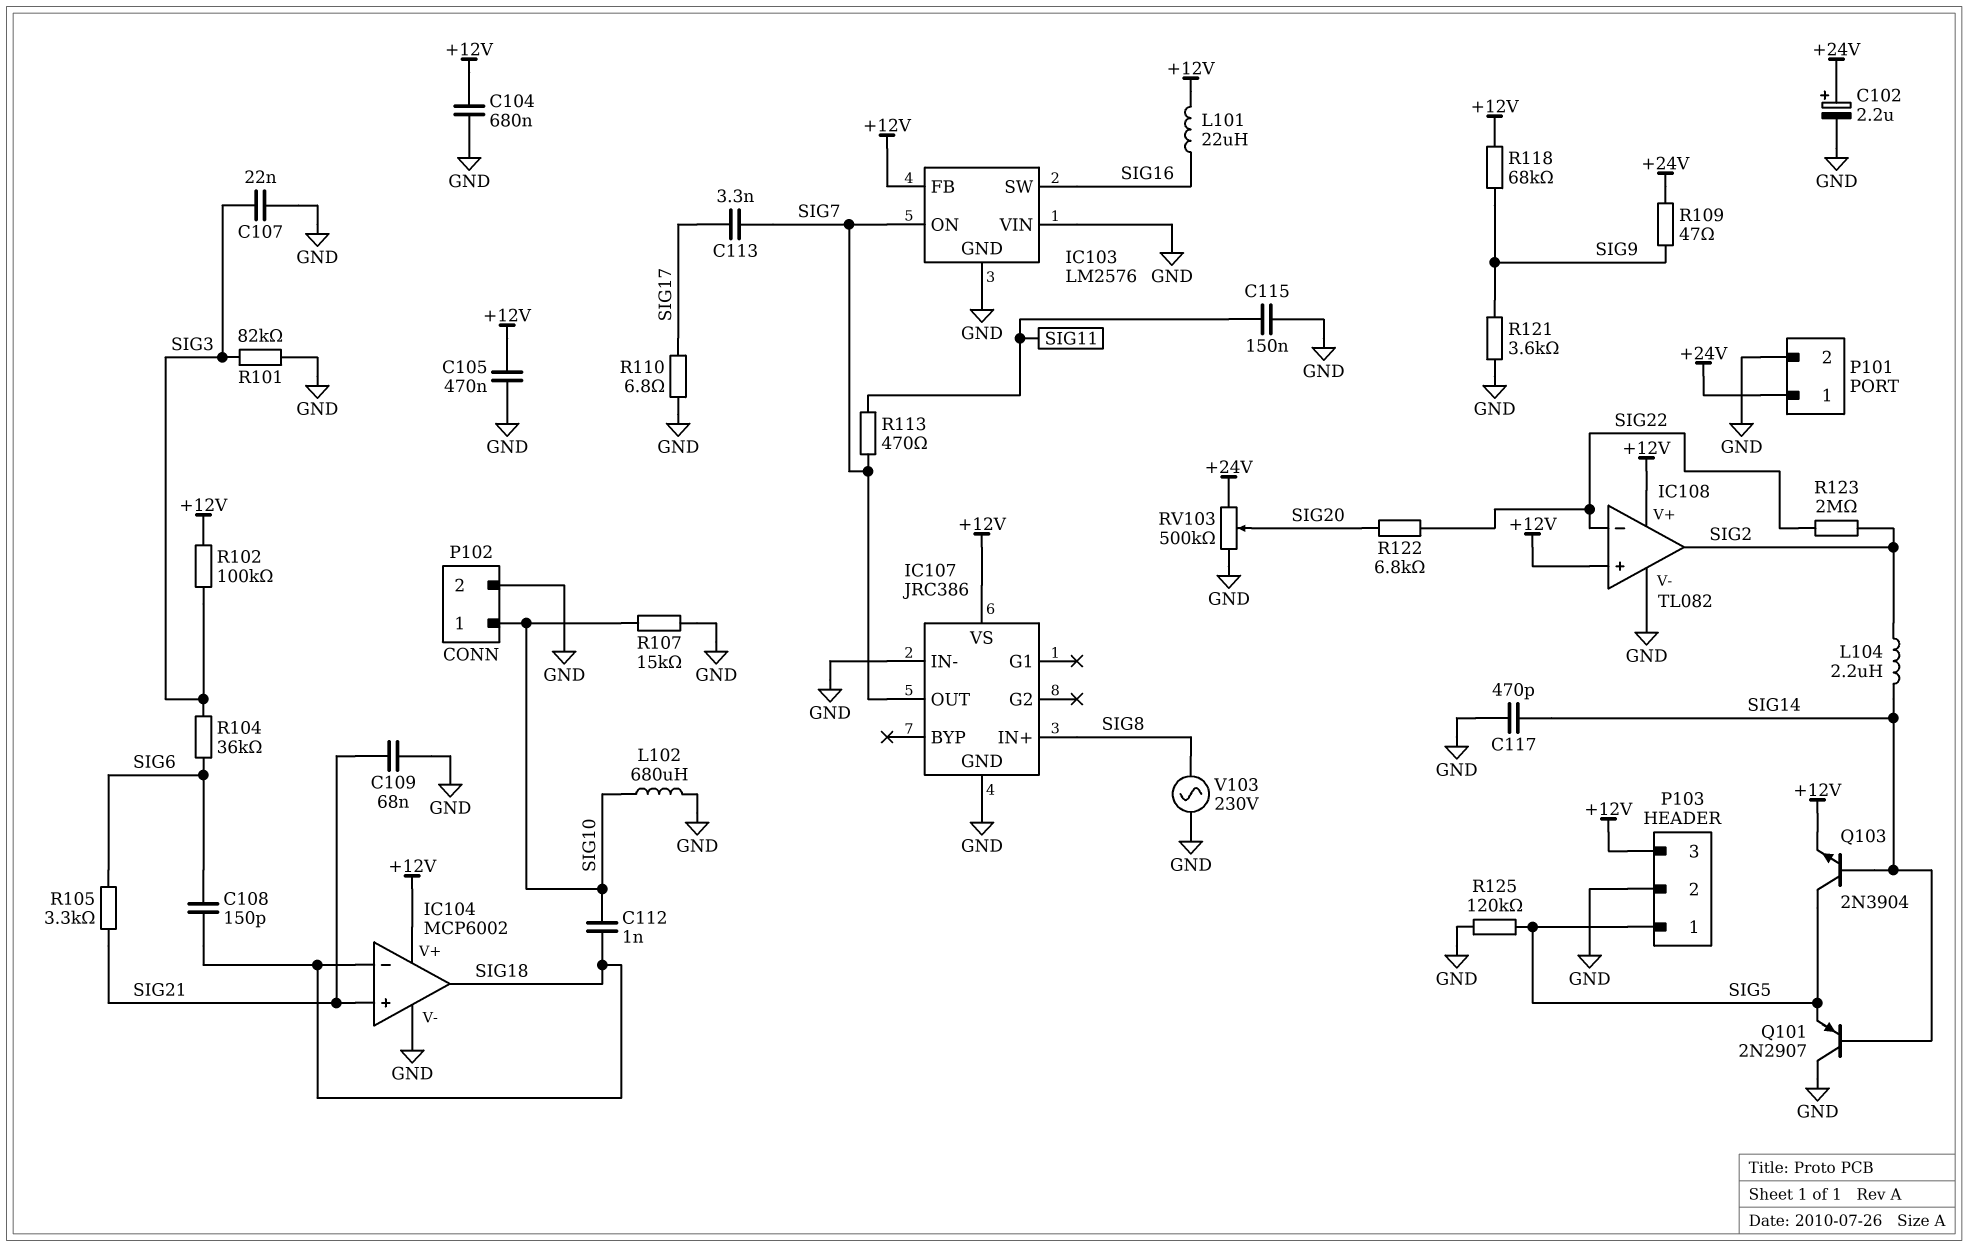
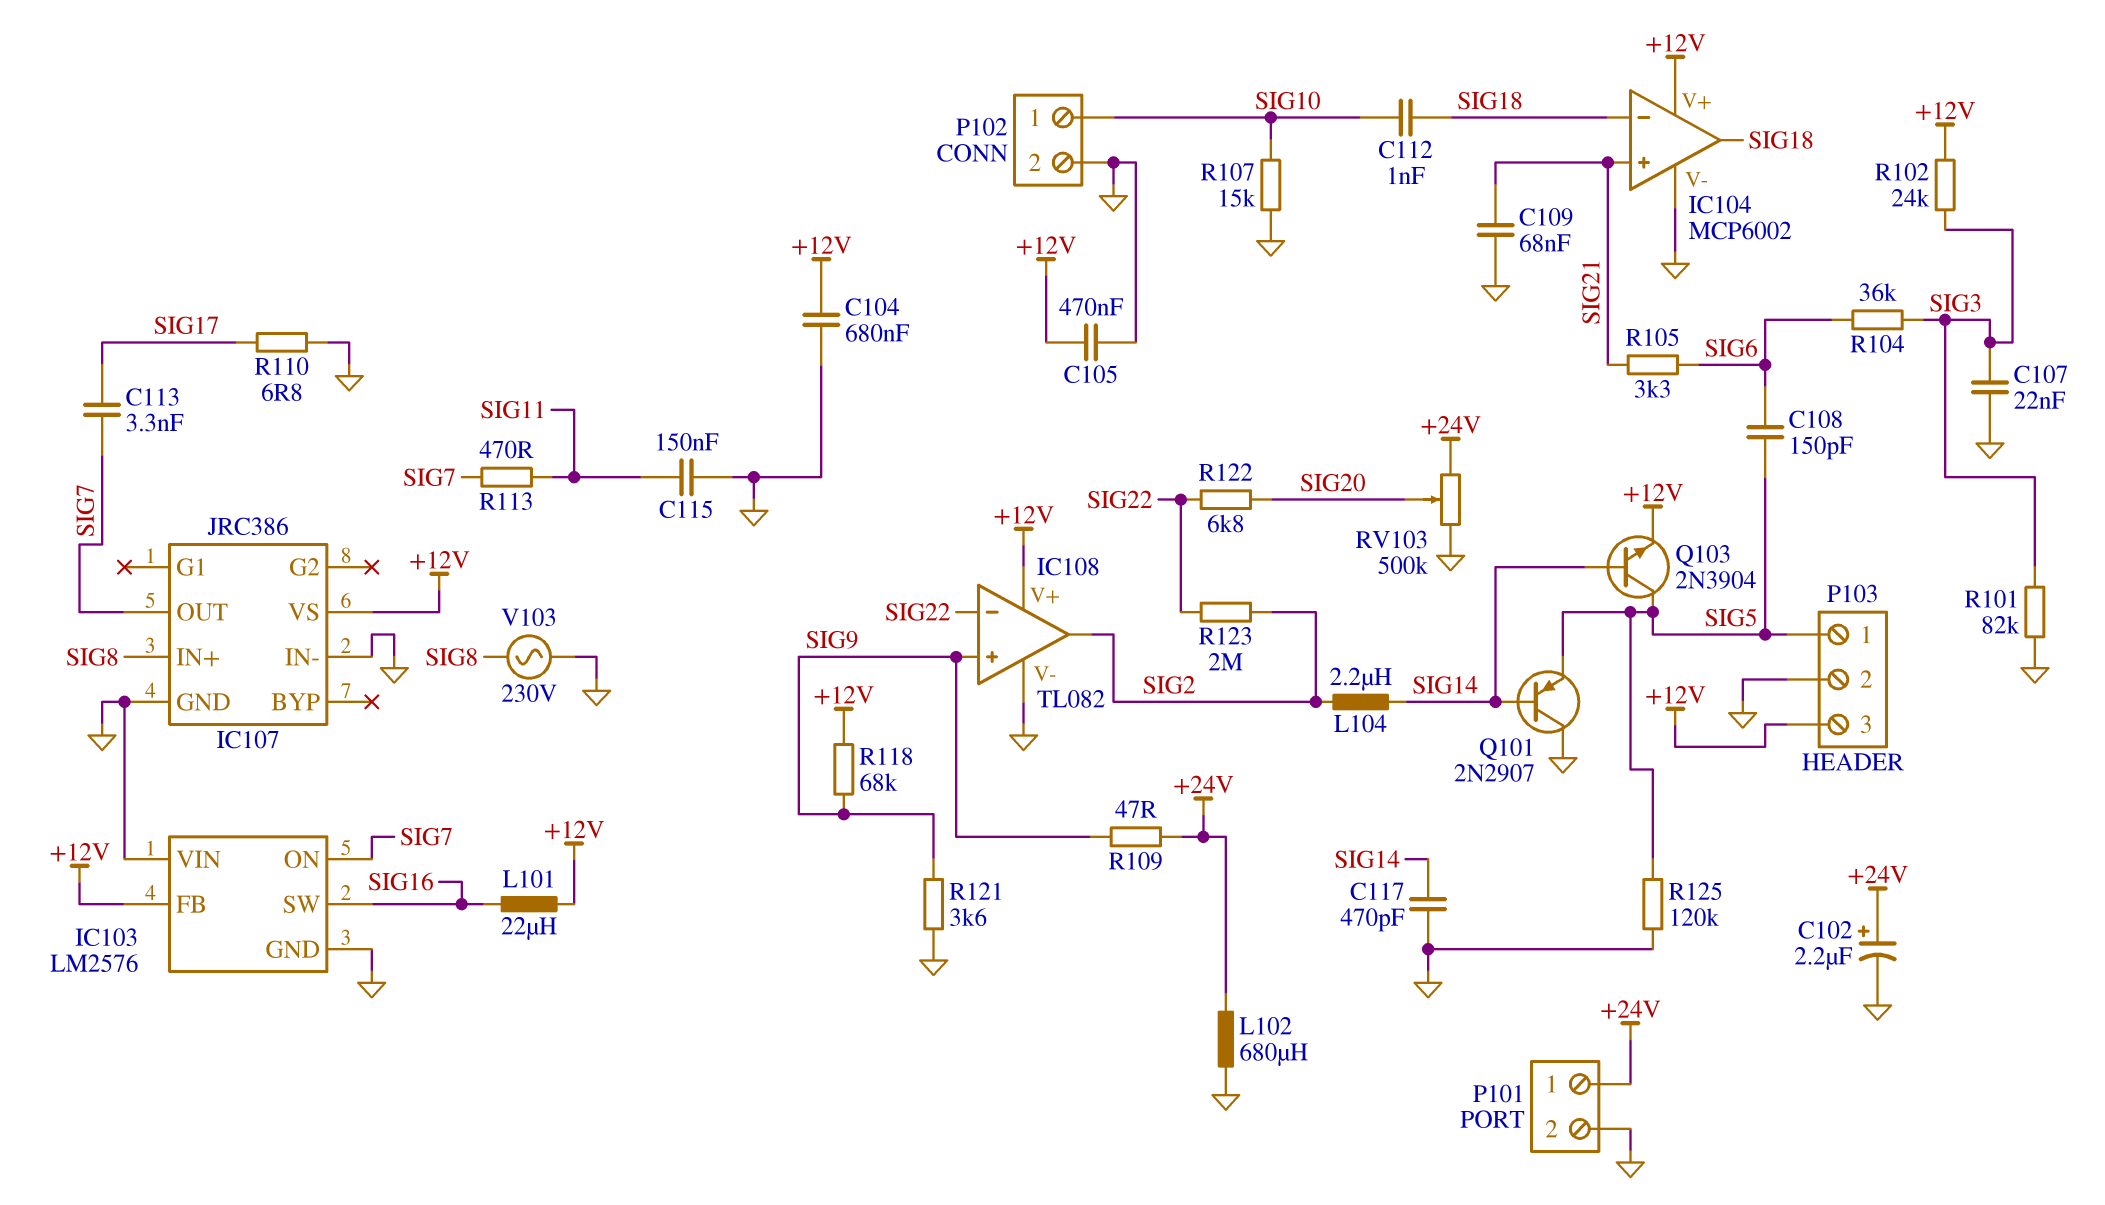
C108: 150pF (SIG6, SIG18) -> 150pF (SIG5, SIG6)
IC108 pin in+: +12V -> SIG9
L102: 680uH (GND, SIG10) -> 680uH (+24V, GND)
R102: 100k (+12V, SIG3) -> 24k (+12V, SIG3)

